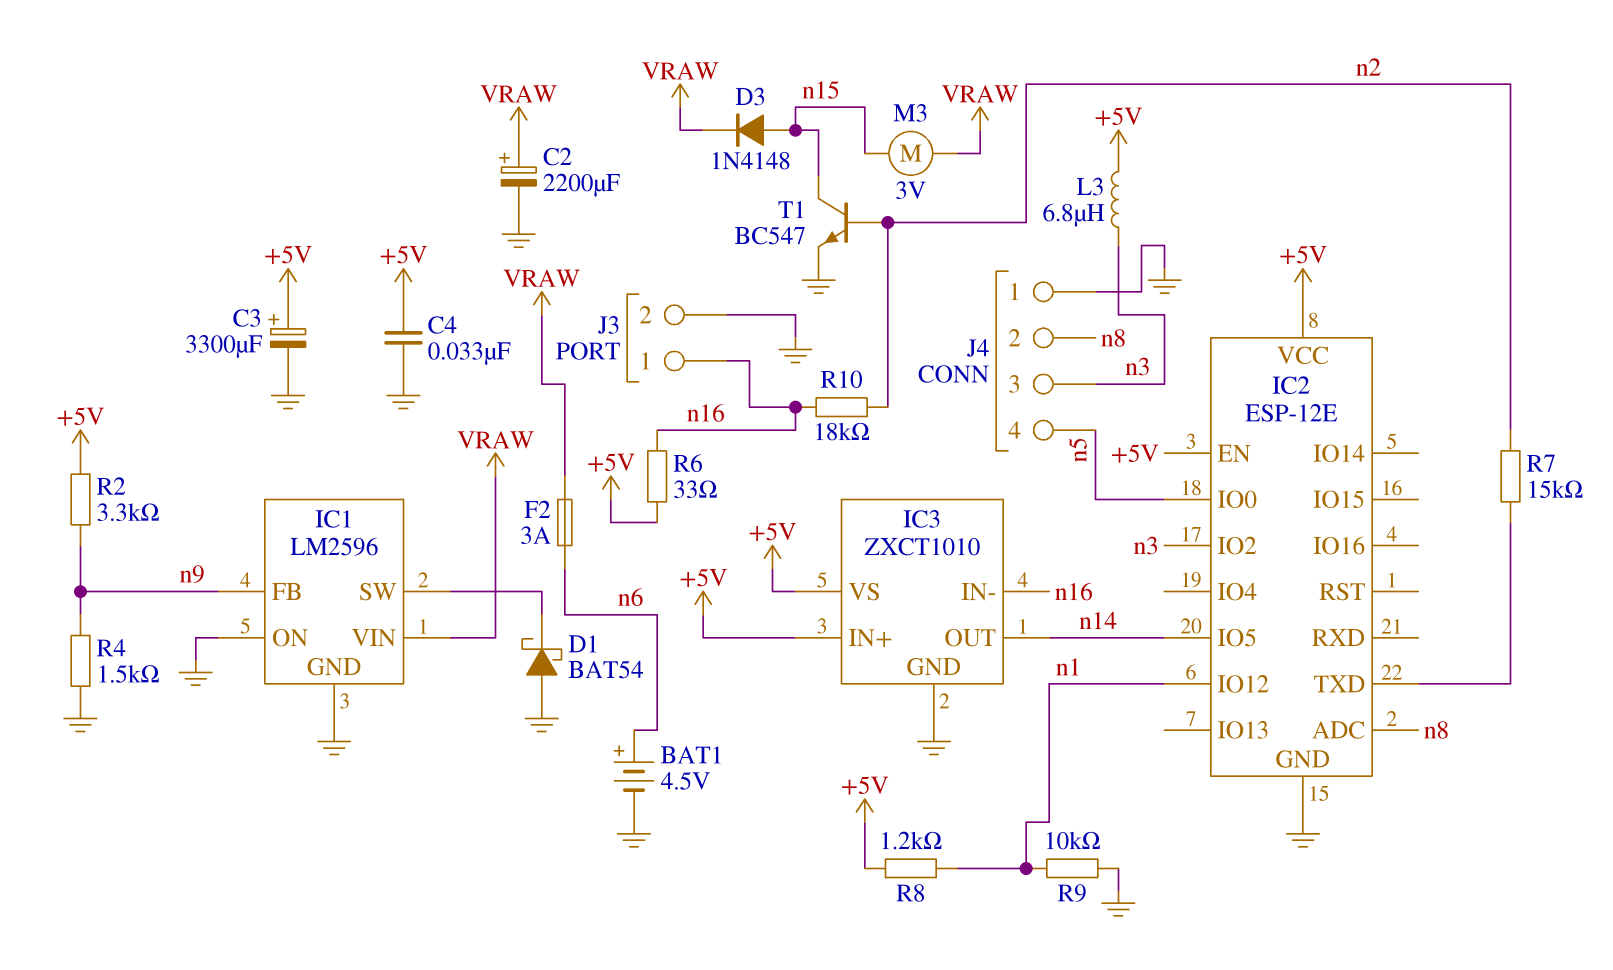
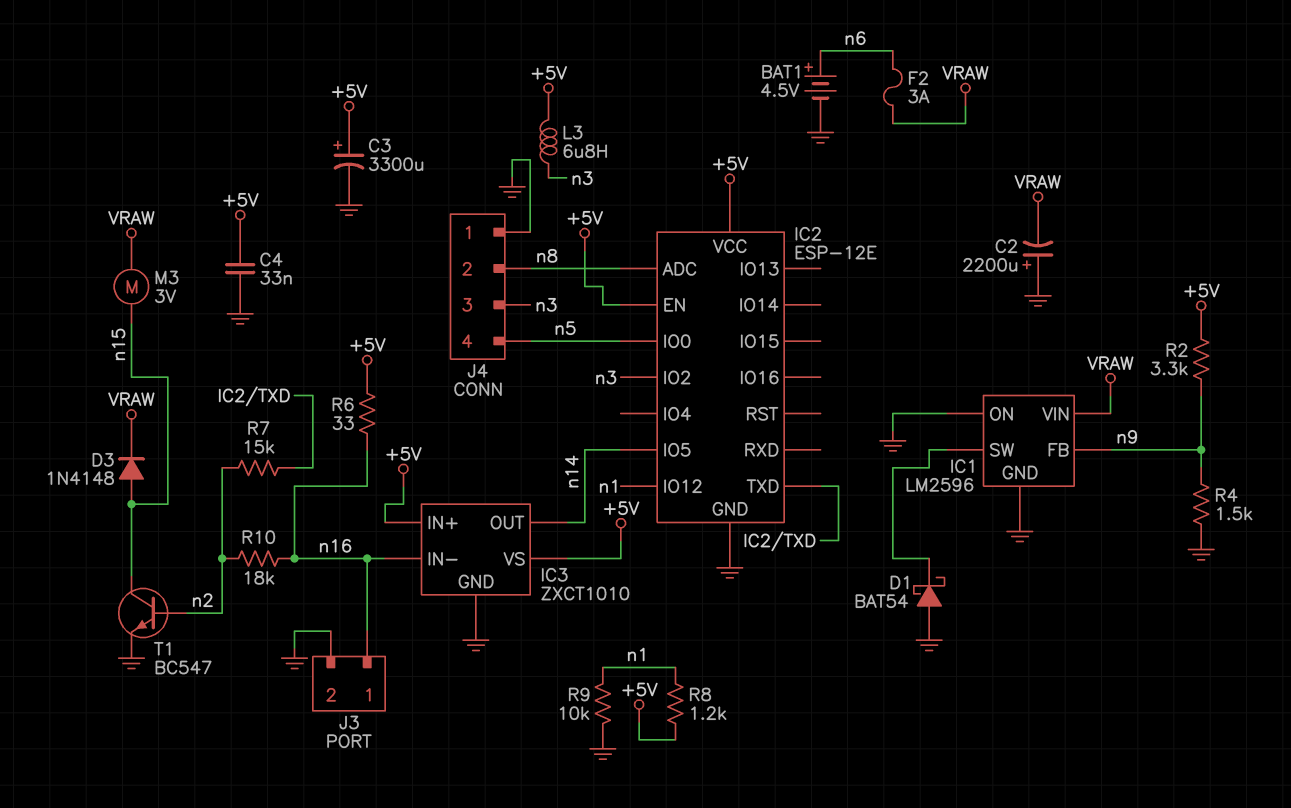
C2: 2200uF (plus VRAW, minus GND) -> 2200uF (plus GND, minus VRAW)

